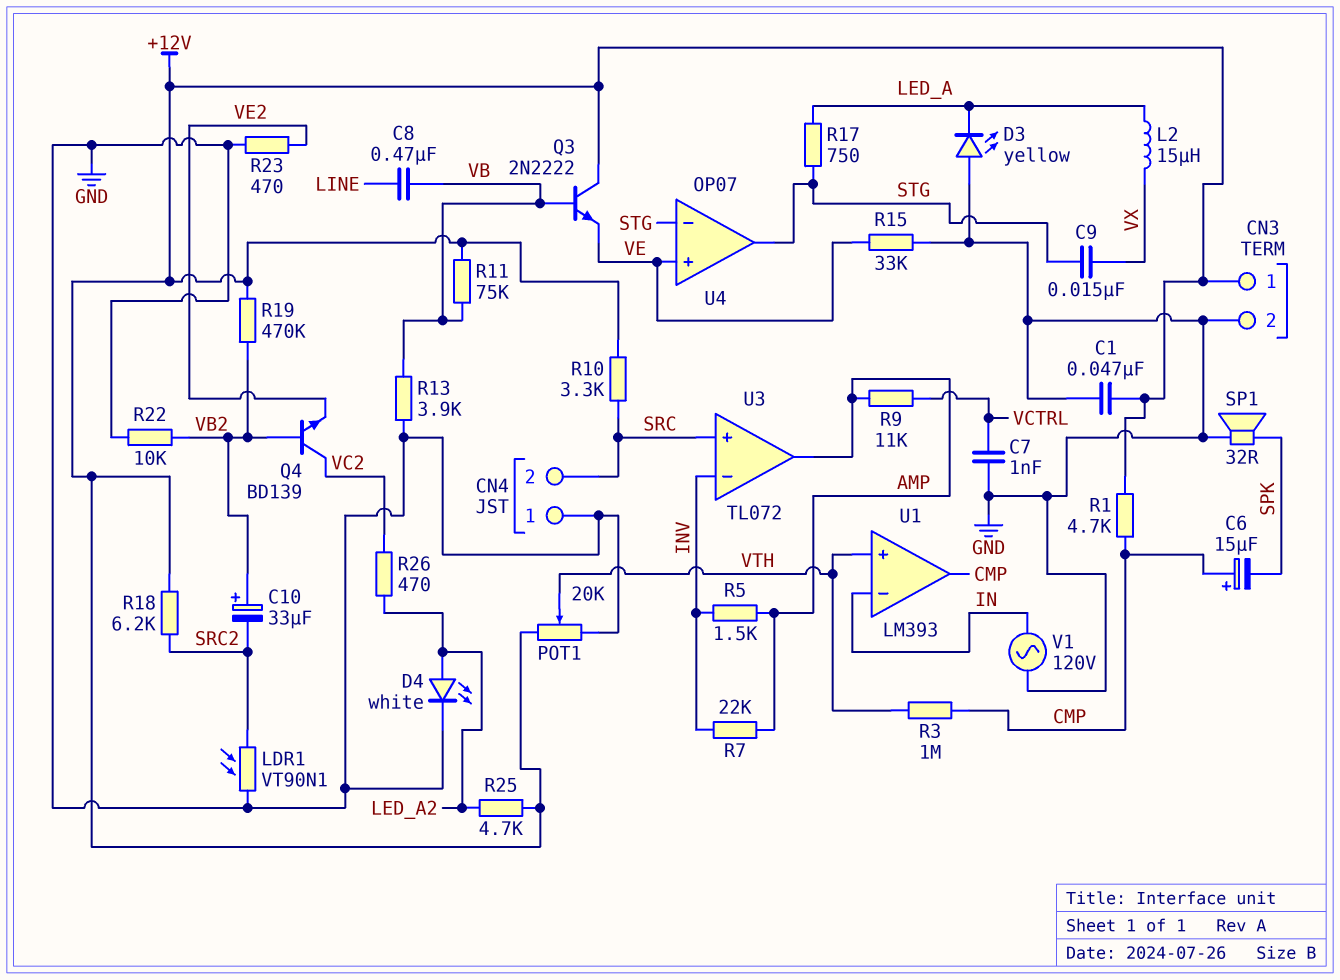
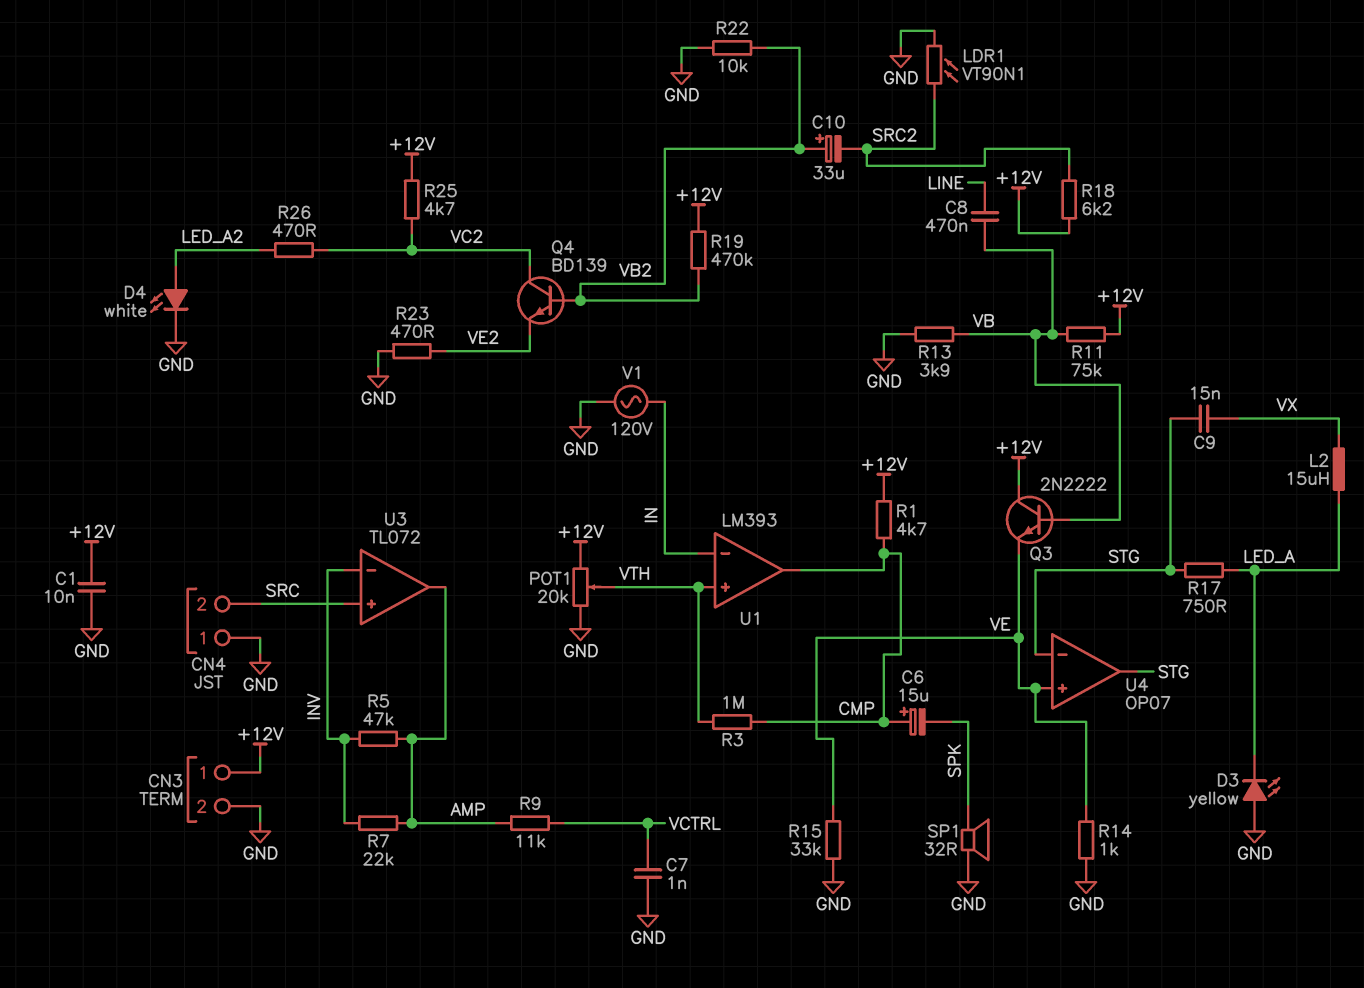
C1: 47nF (+12V, GND) -> 10nF (+12V, GND)
R5: 1.5k (AMP, INV) -> 47k (AMP, INV)
R10: 3.3k (+12V, SRC) -> none
R14: none -> 1k (GND, VE)
R25: 4.7k (+12V, LED_A2) -> 4.7k (+12V, VC2)

